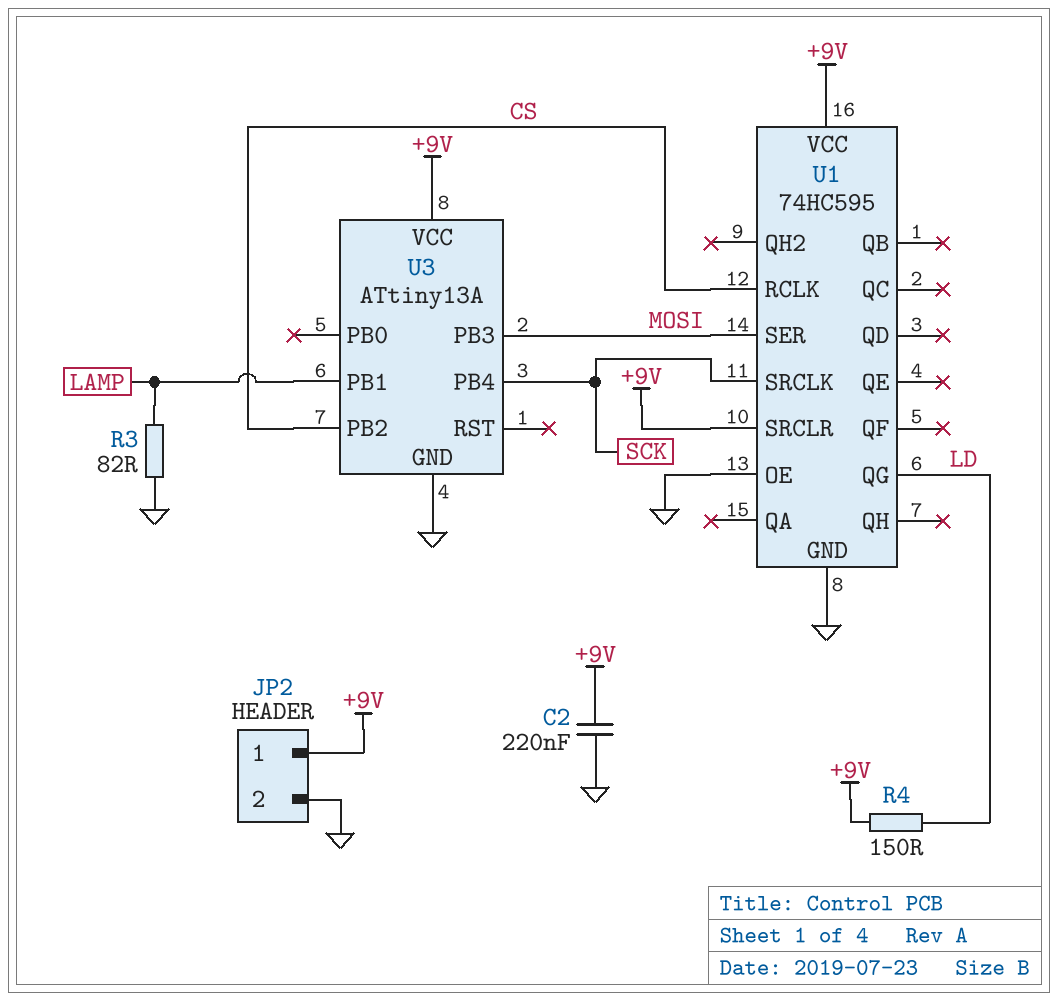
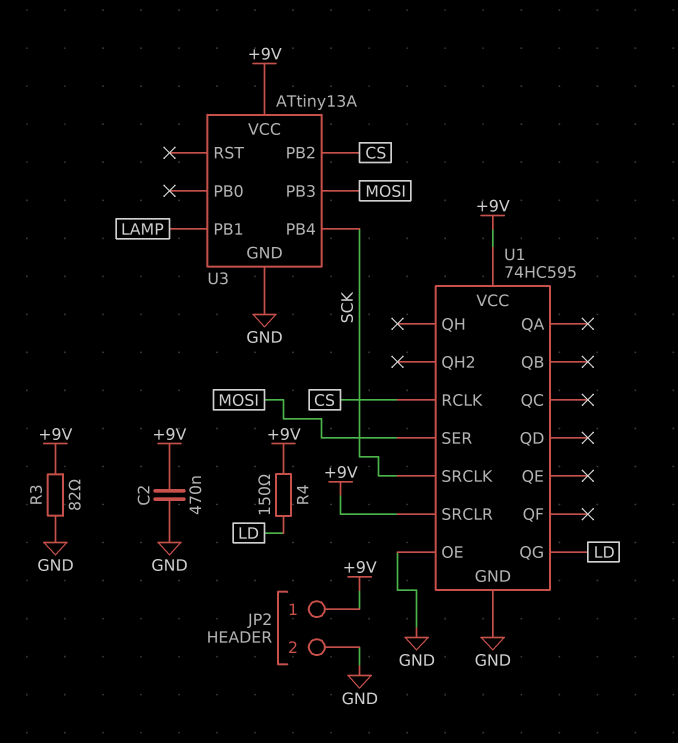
C2: 220nF (+9V, GND) -> 470nF (+9V, GND)
R3: 82 (GND, LAMP) -> 82 (+9V, GND)

